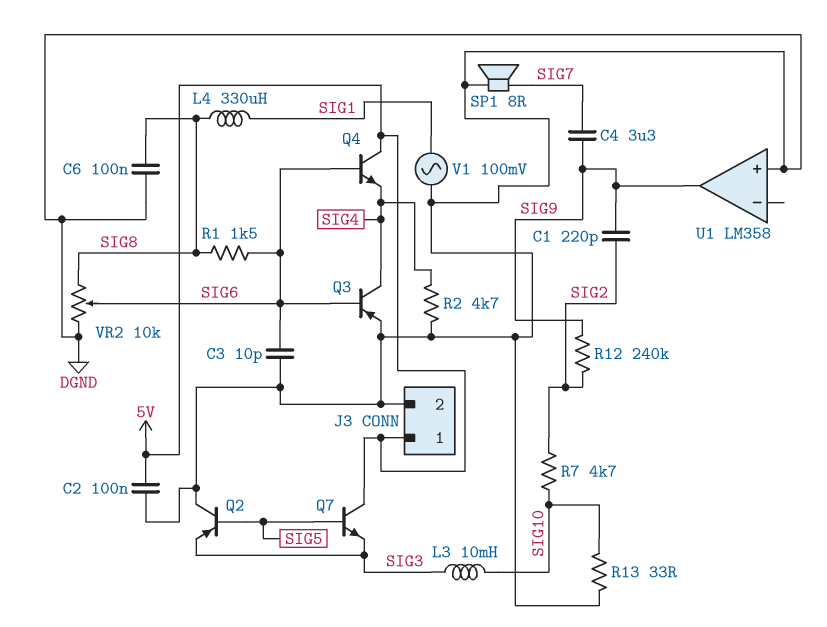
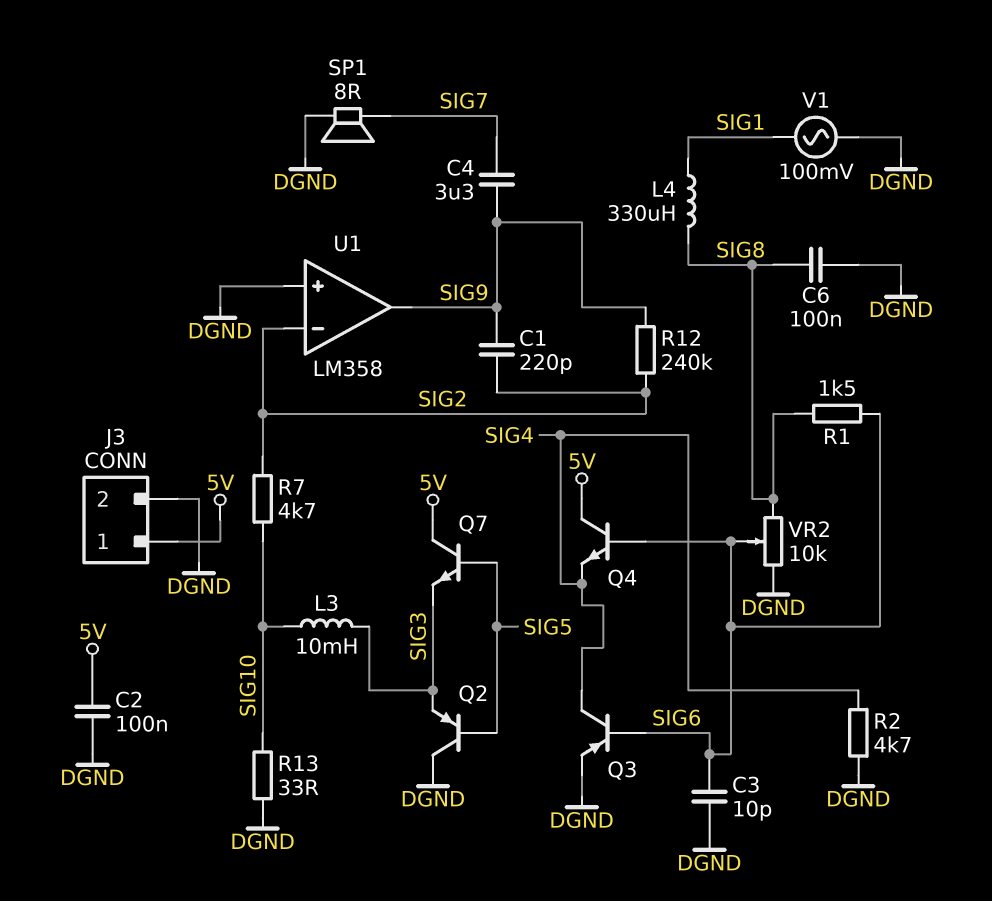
U1 pin in-: none -> SIG2

